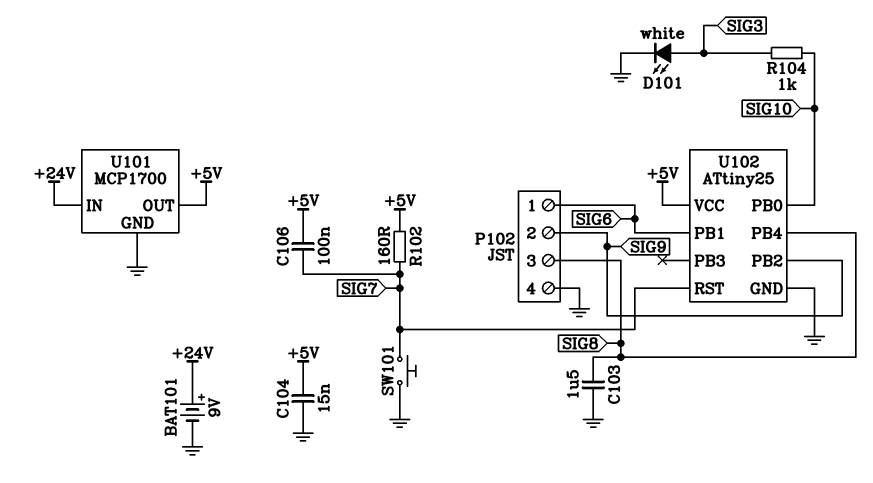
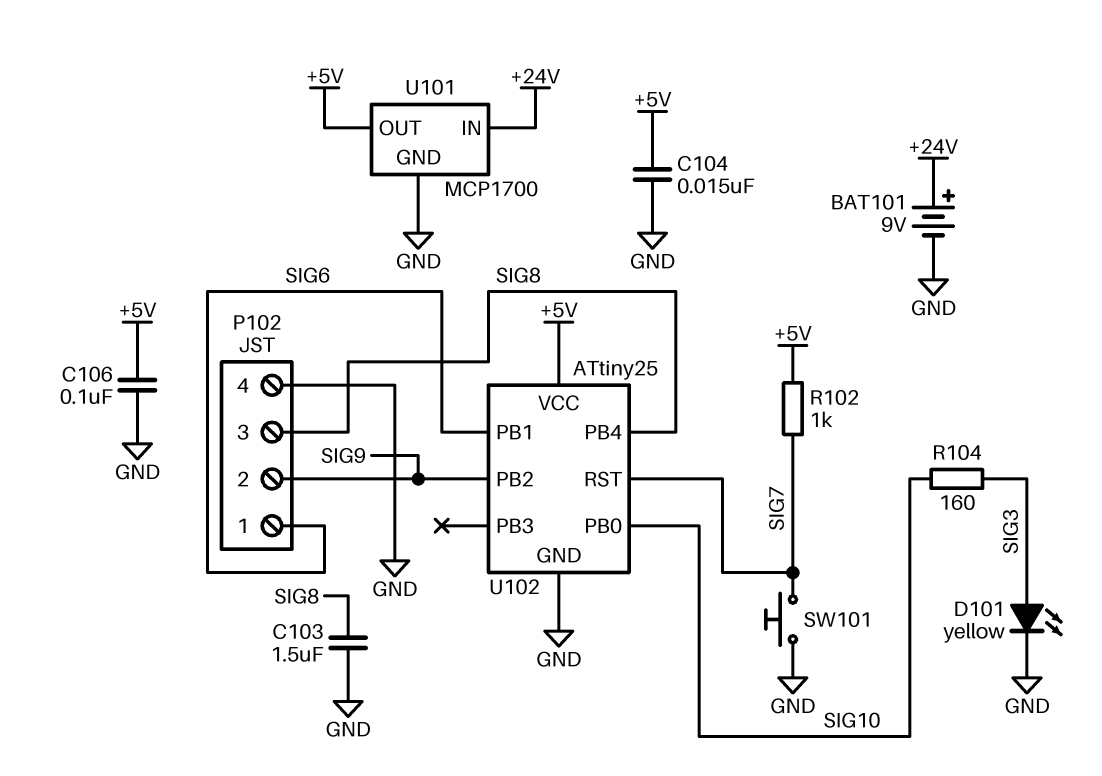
C106: 100nF (+5V, SIG7) -> 100nF (+5V, GND)
D101: LED white (A SIG3, K GND) -> LED yellow (A SIG3, K GND)
R102: 160 (+5V, SIG7) -> 1k (+5V, SIG7)
R104: 1k (SIG3, SIG10) -> 160 (SIG3, SIG10)

